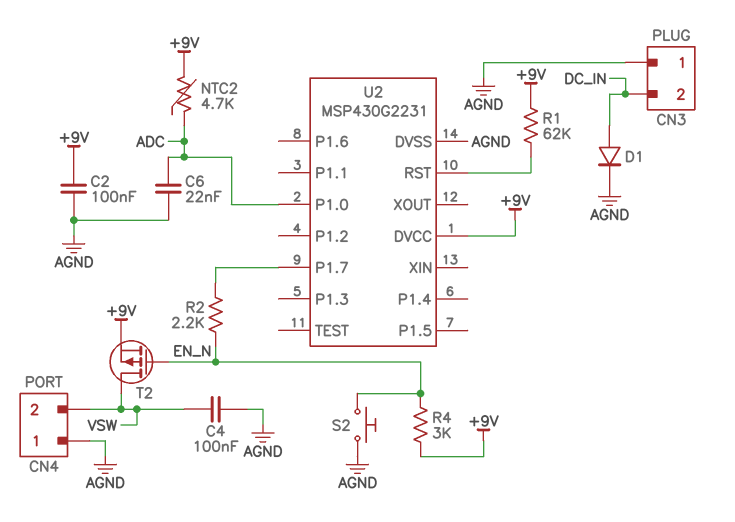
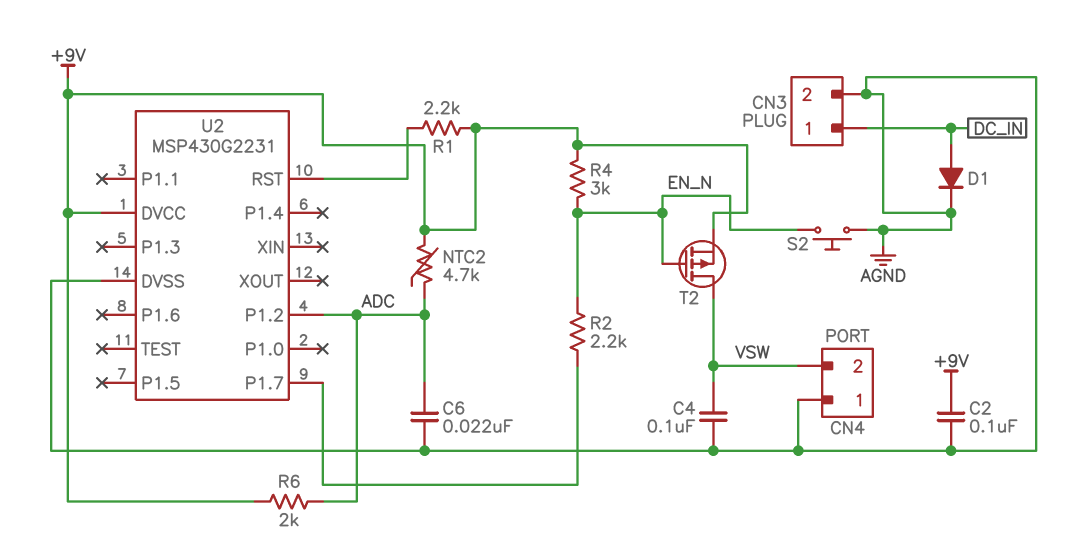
CN3 pin 1: AGND -> DC_IN
CN3 pin 2: DC_IN -> AGND
R1: 62k (+9V, U2/RST) -> 2.2k (+9V, U2/RST)
R6: none -> 2k (+9V, ADC)
U2 pin P1.0: ADC -> none
U2 pin P1.2: none -> ADC

